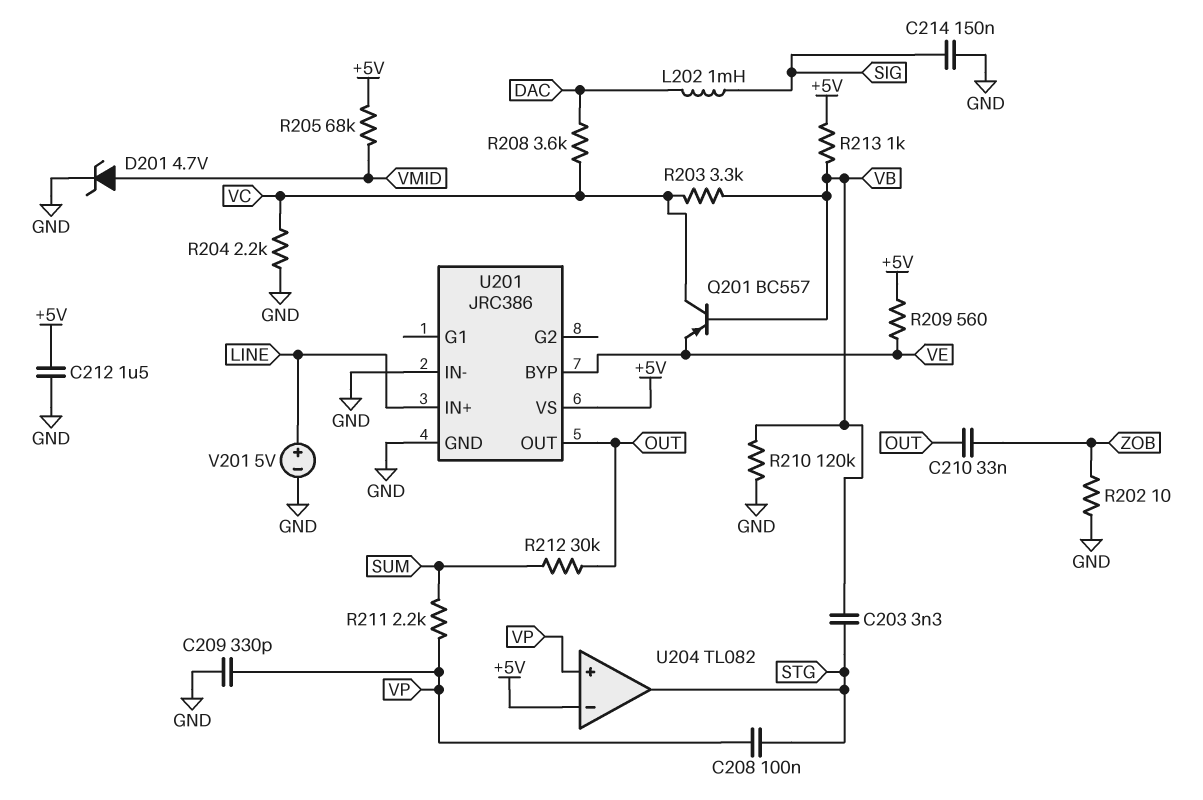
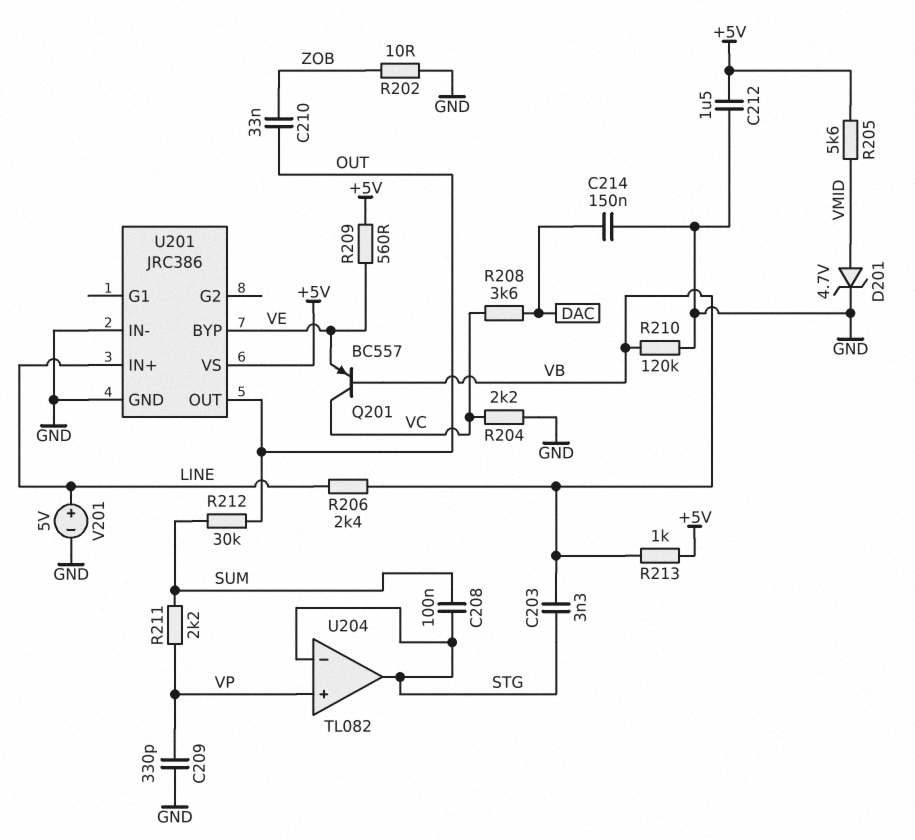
C208: 100nF (STG, VP) -> 100nF (STG, SUM)
C214: 150nF (GND, SIG) -> 150nF (DAC, GND)
L202: 1mH (DAC, SIG) -> none
R203: 3.3k (VB, VC) -> none
R205: 68k (+5V, VMID) -> 5.6k (+5V, VMID)
R206: none -> 2.4k (LINE, VB)
U204 pin in-: +5V -> STG

